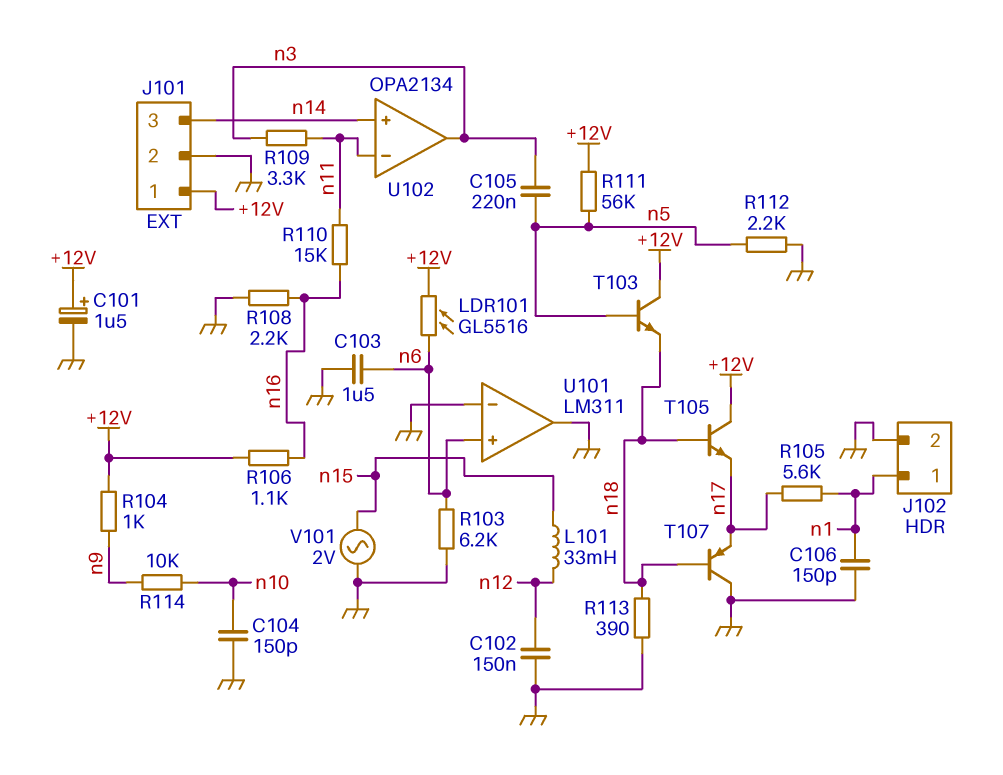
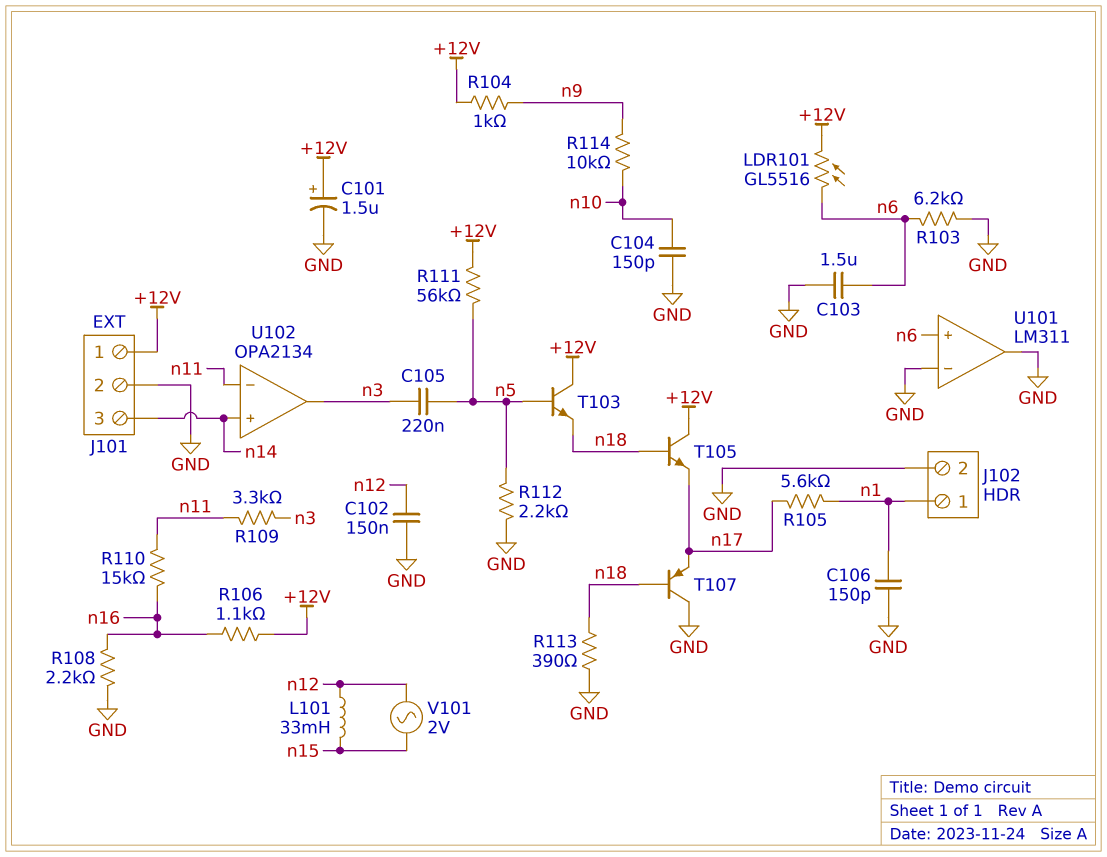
V101: AC 2V (GND, n15) -> AC 2V (n12, n15)

